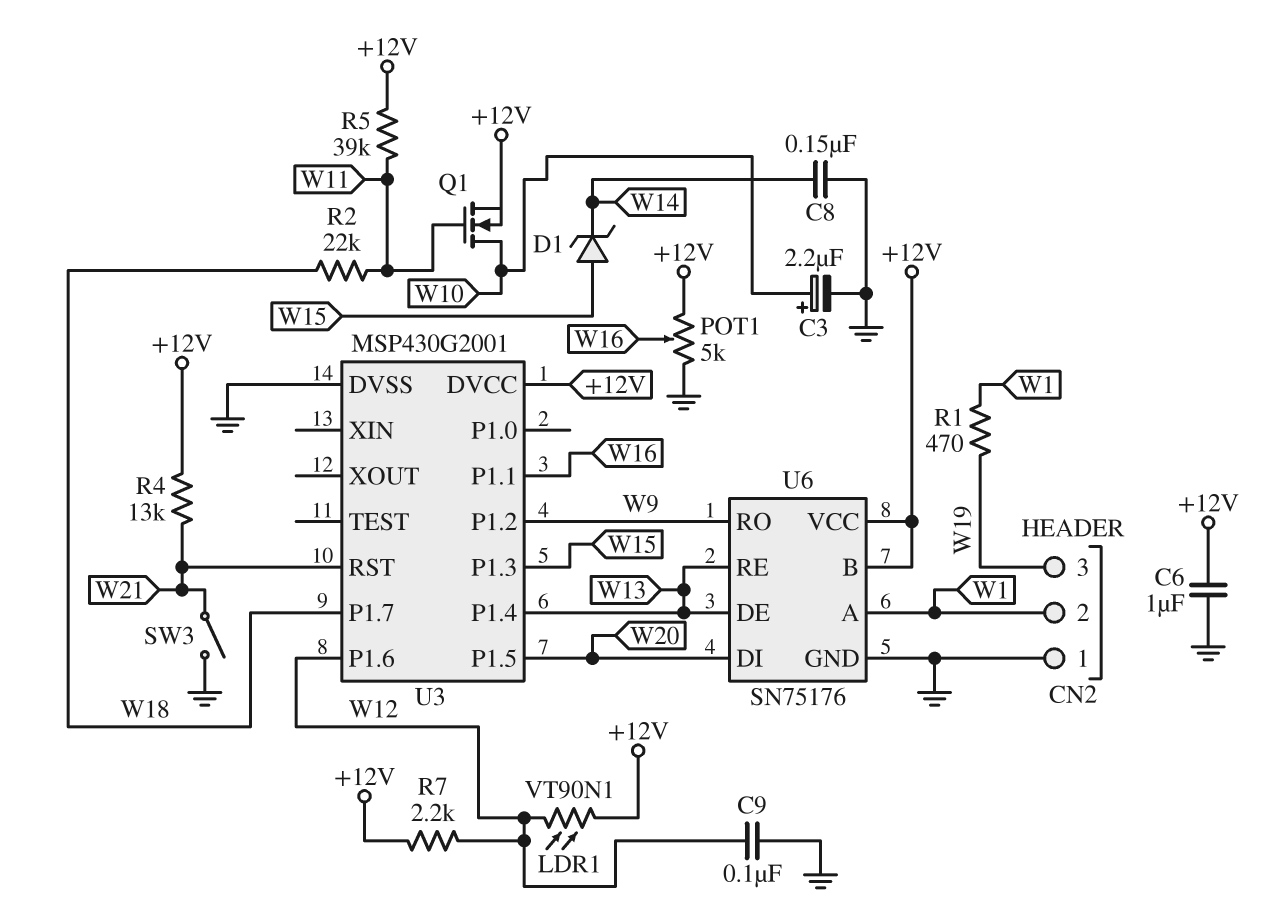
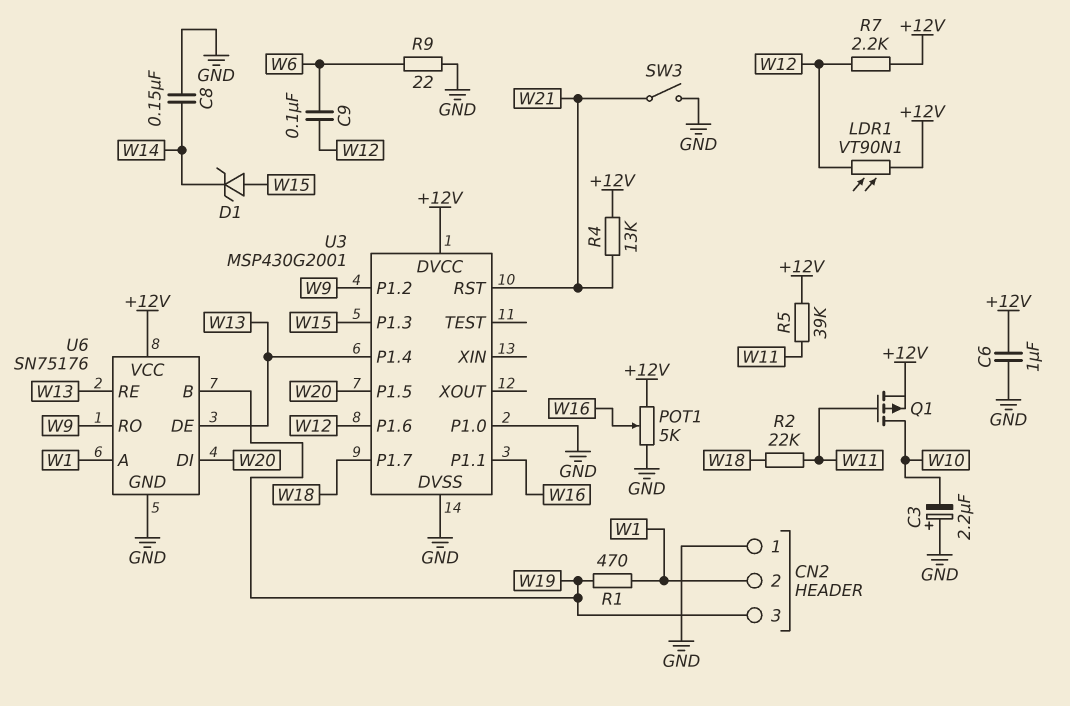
C3: 2.2uF (plus W10, minus GND) -> 2.2uF (plus GND, minus W10)
C9: 100nF (GND, W12) -> 100nF (W6, W12)
Q1: NMOS (G W11, D W10, S +12V) -> PMOS (G W11, D W10, S +12V)
R9: none -> 22 (GND, W6)
U3 pin P1.0: none -> GND
U6 pin B: +12V -> W19

